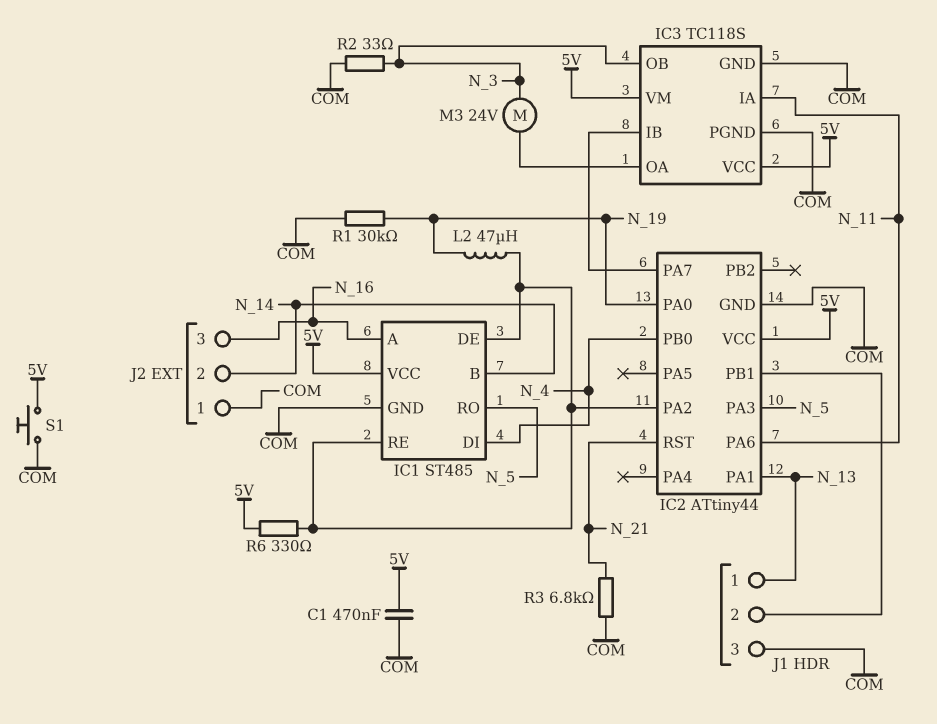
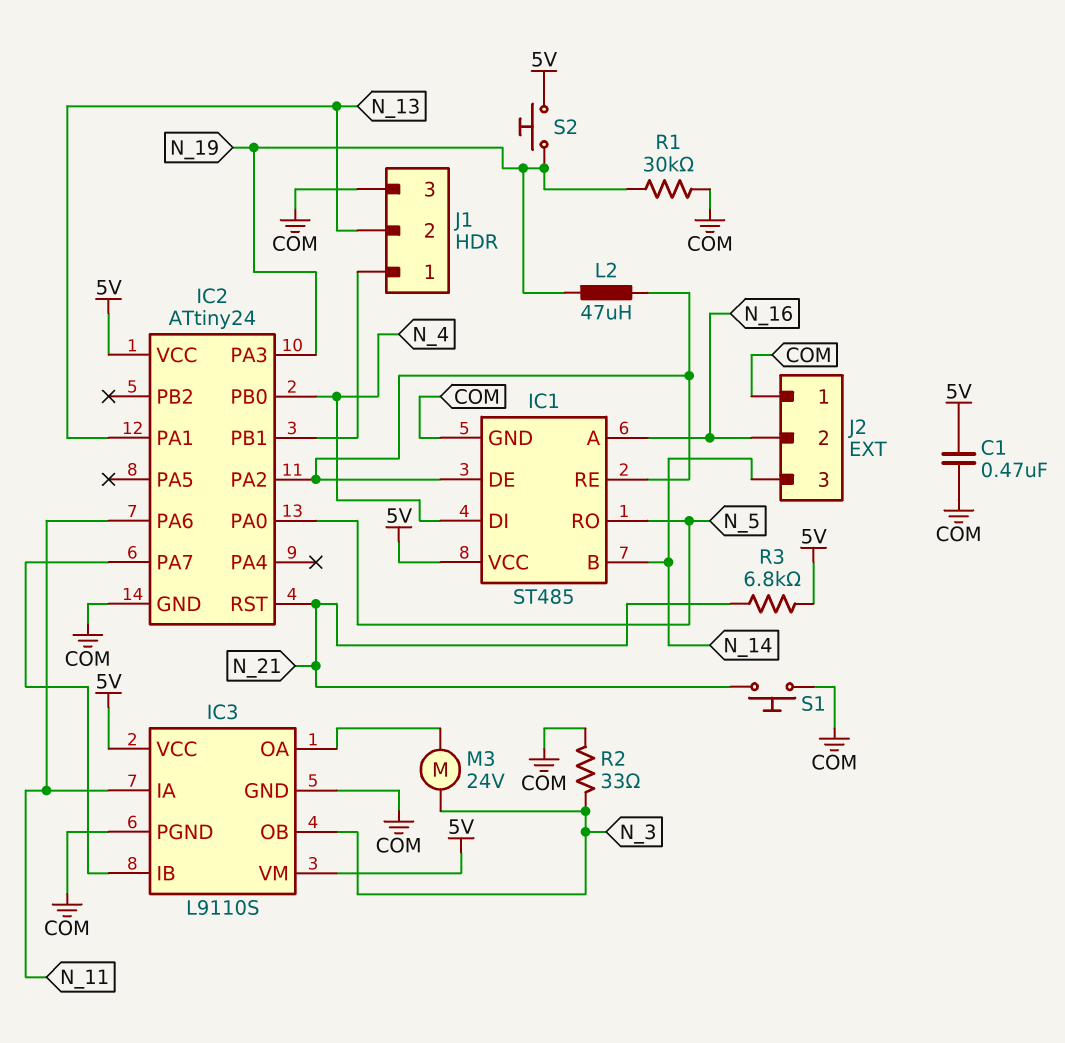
IC2: ATtiny44 -> ATtiny24
IC2 pin PA0: N_19 -> N_5
IC2 pin PA3: N_5 -> N_19
IC3: TC118S -> L9110S
J1 pin 1: N_13 -> IC2/PB1
J1 pin 2: IC2/PB1 -> N_13
J2 pin 2: N_14 -> N_16
J2 pin 3: N_16 -> N_14
R3: 6.8k (COM, N_21) -> 6.8k (5V, N_21)
R6: 330 (5V, IC1/DE) -> none
S1: button (5V, COM) -> button (COM, N_21)
S2: none -> button (5V, N_19)

